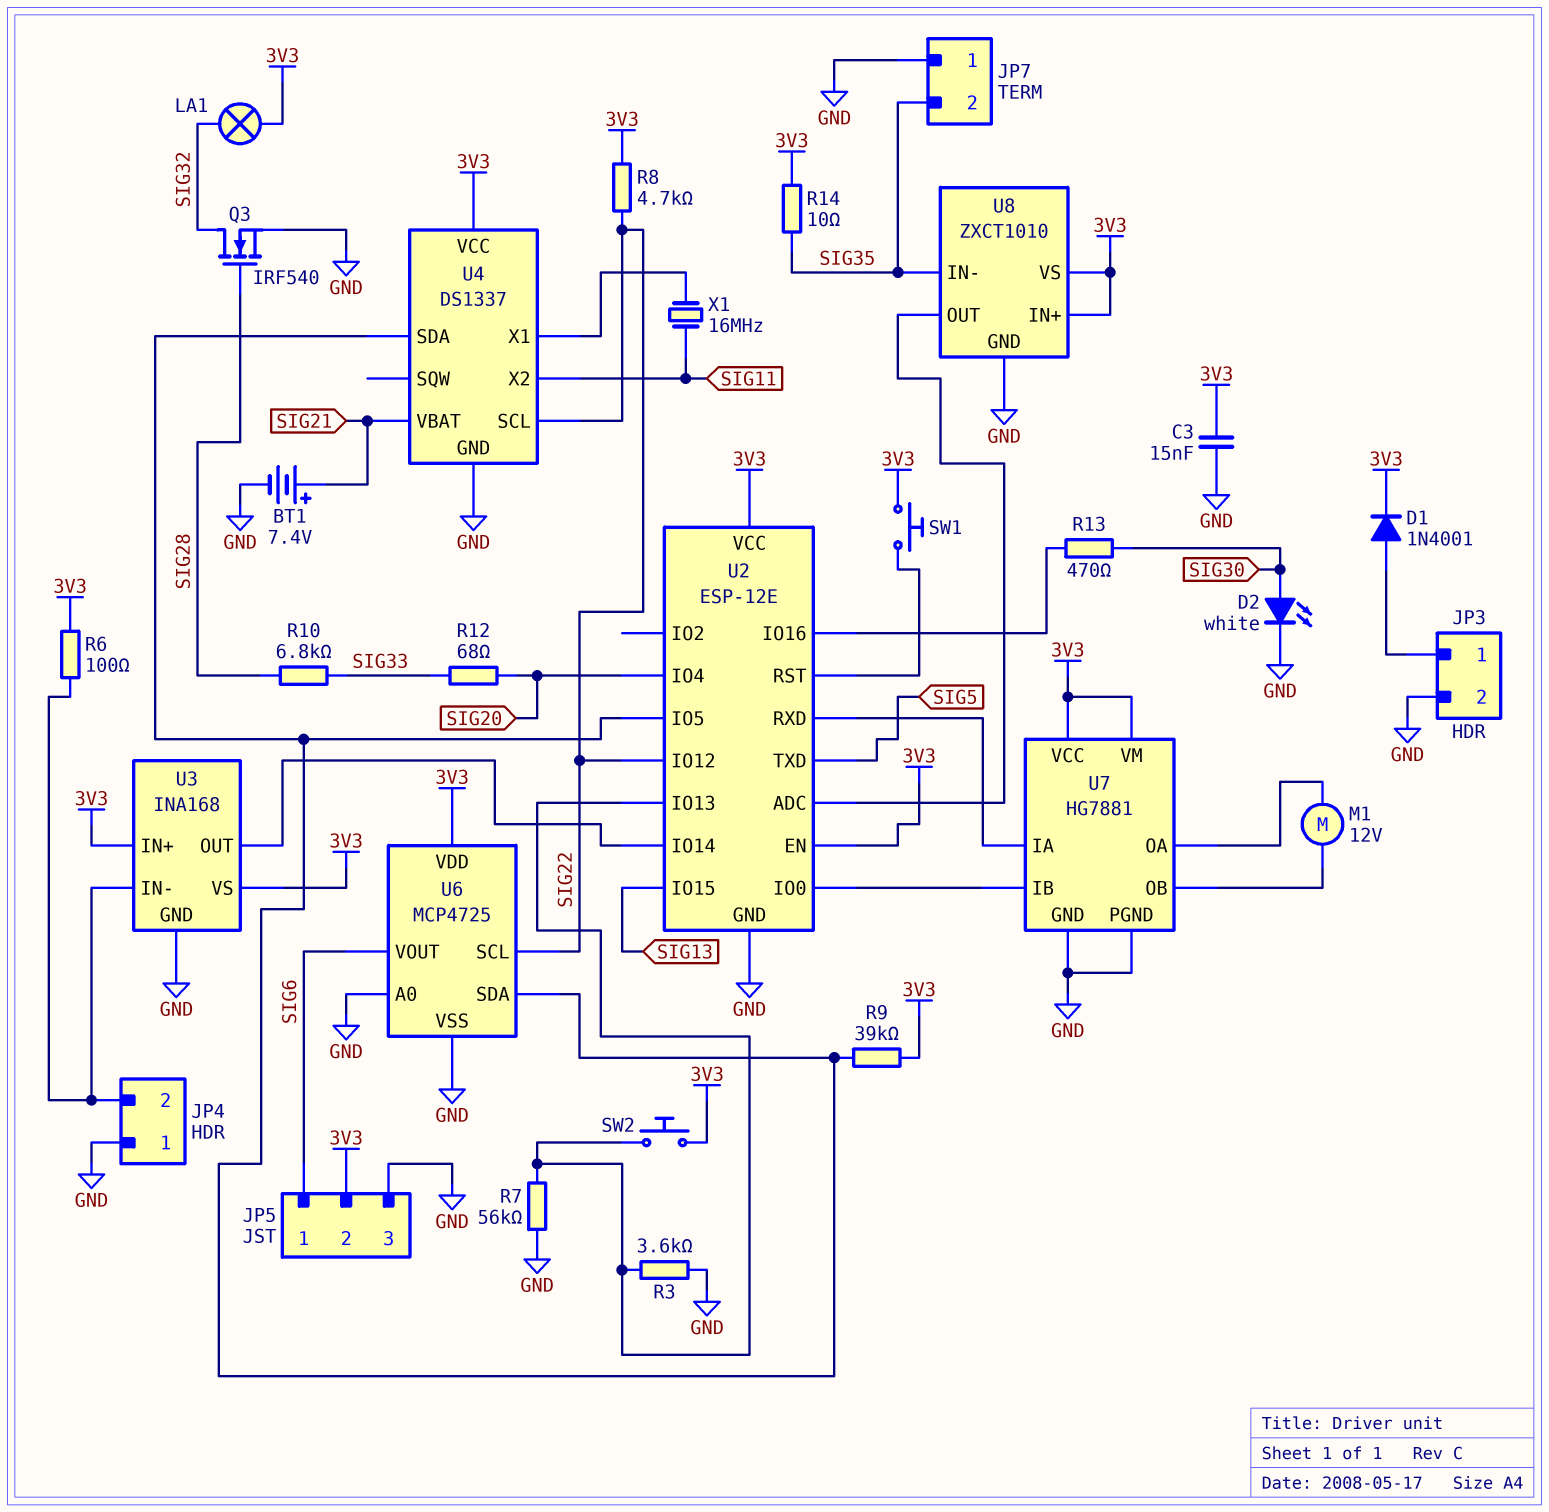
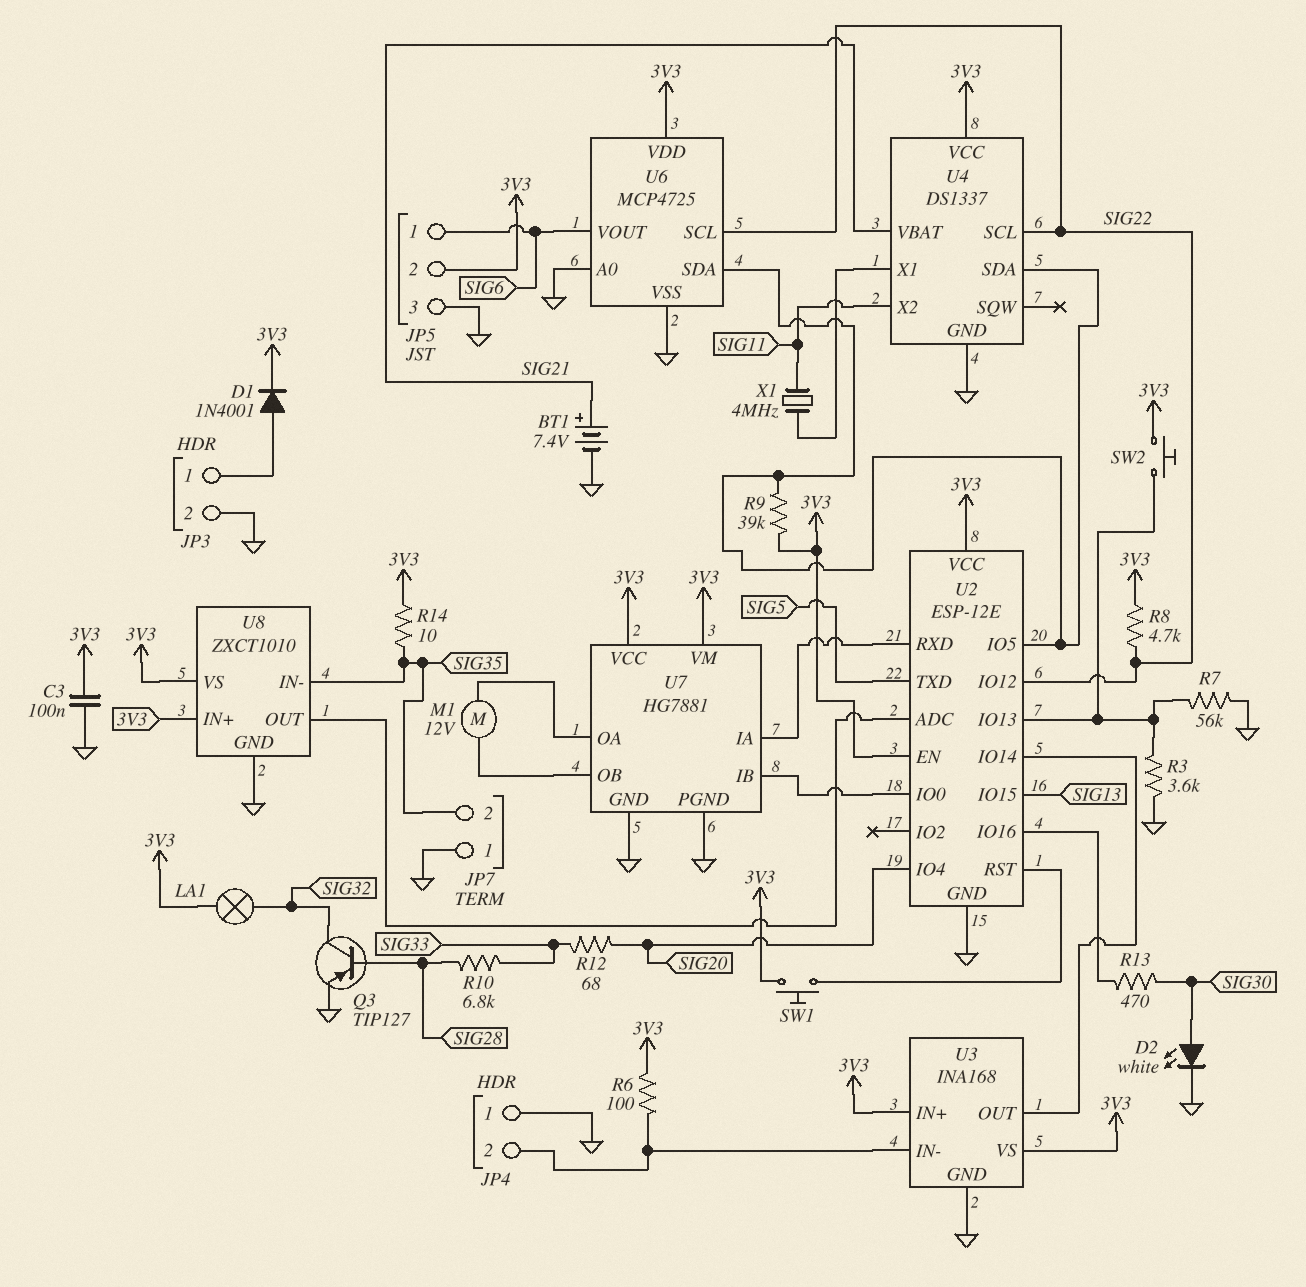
C3: 15nF (3V3, GND) -> 100nF (3V3, GND)
Q3: NMOS IRF540 (G SIG28, D SIG32, S GND) -> PNP TIP127 (B SIG28, C SIG32, E GND)
X1: 16MHz (SIG11, U4/X1) -> 4MHz (SIG11, U4/X1)

